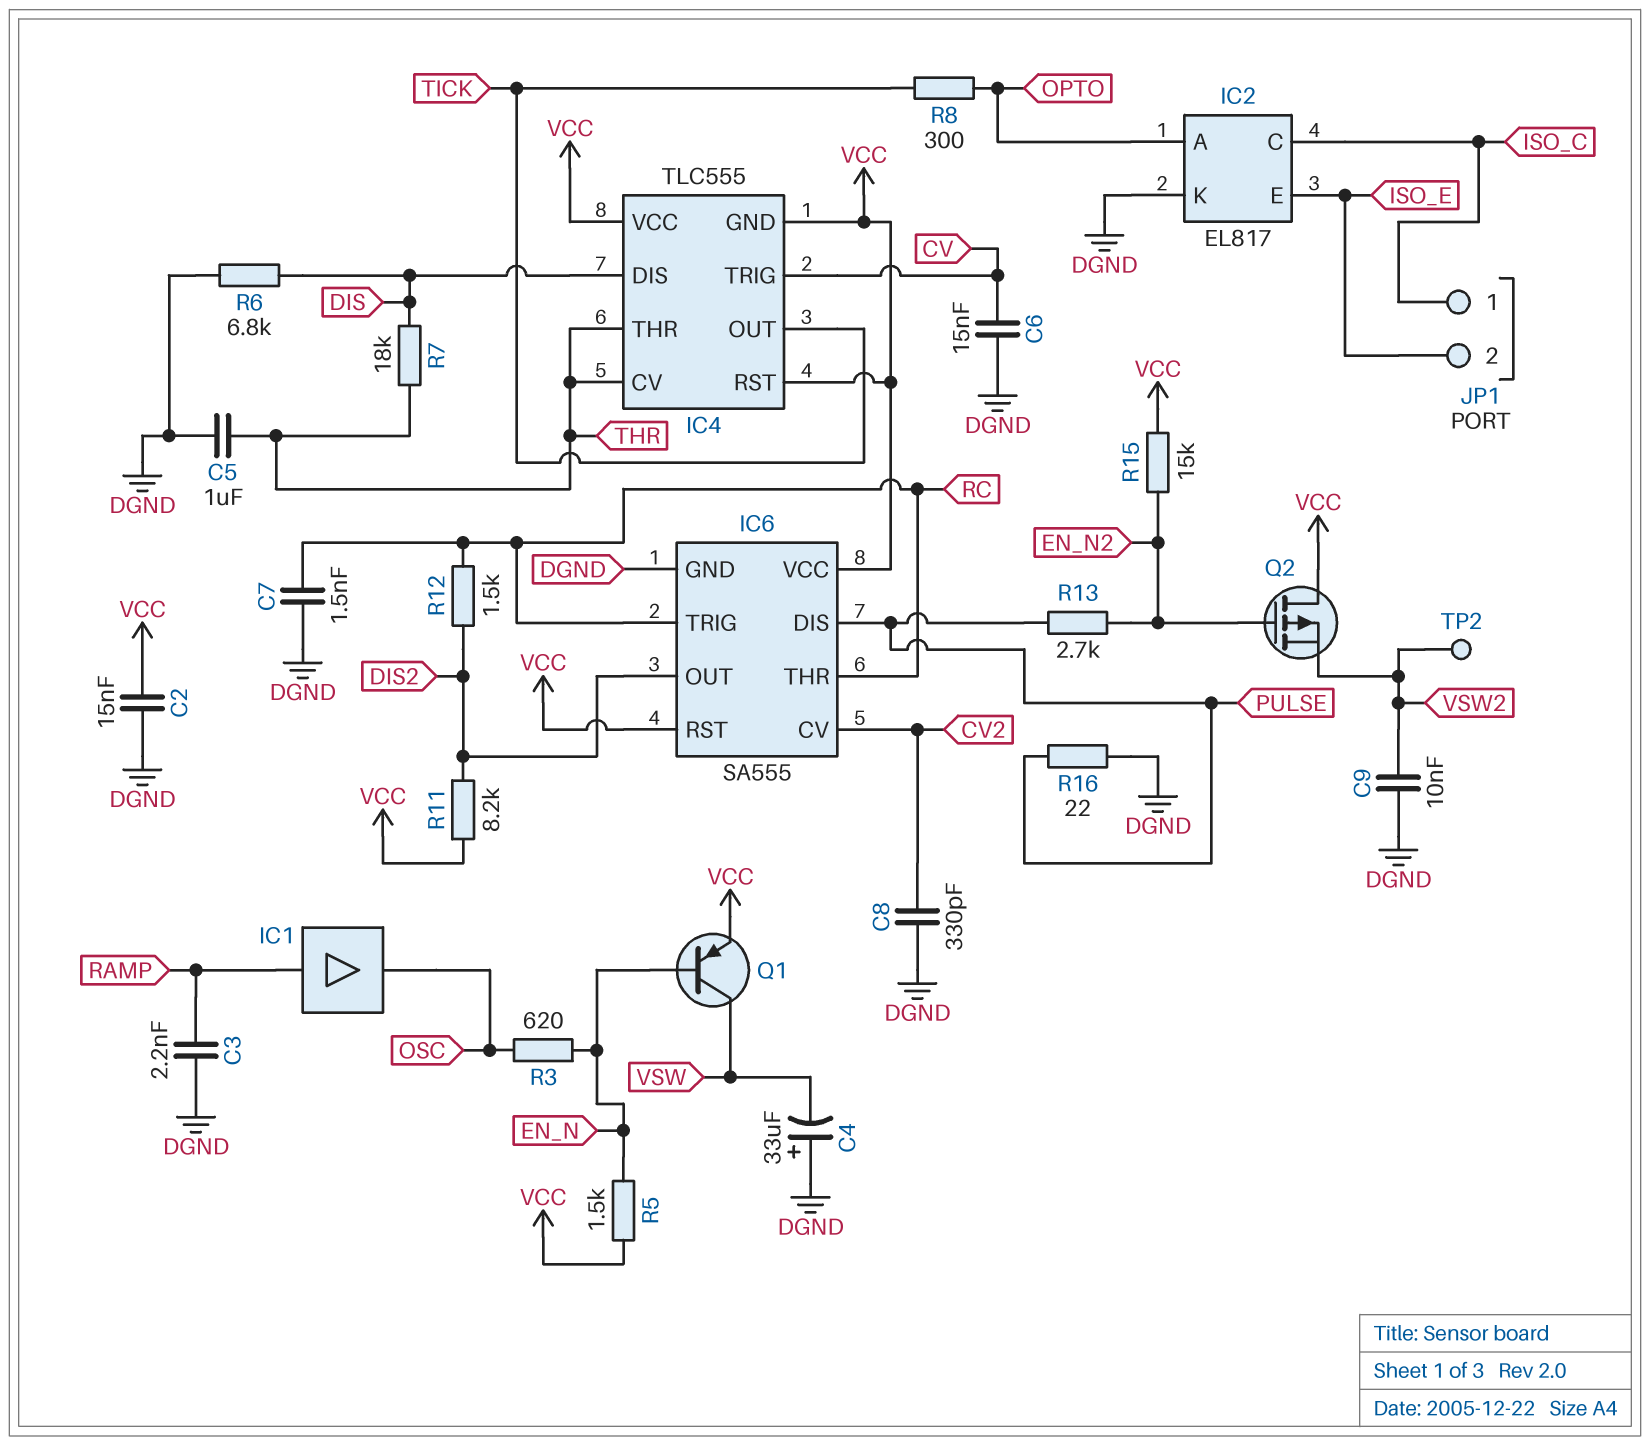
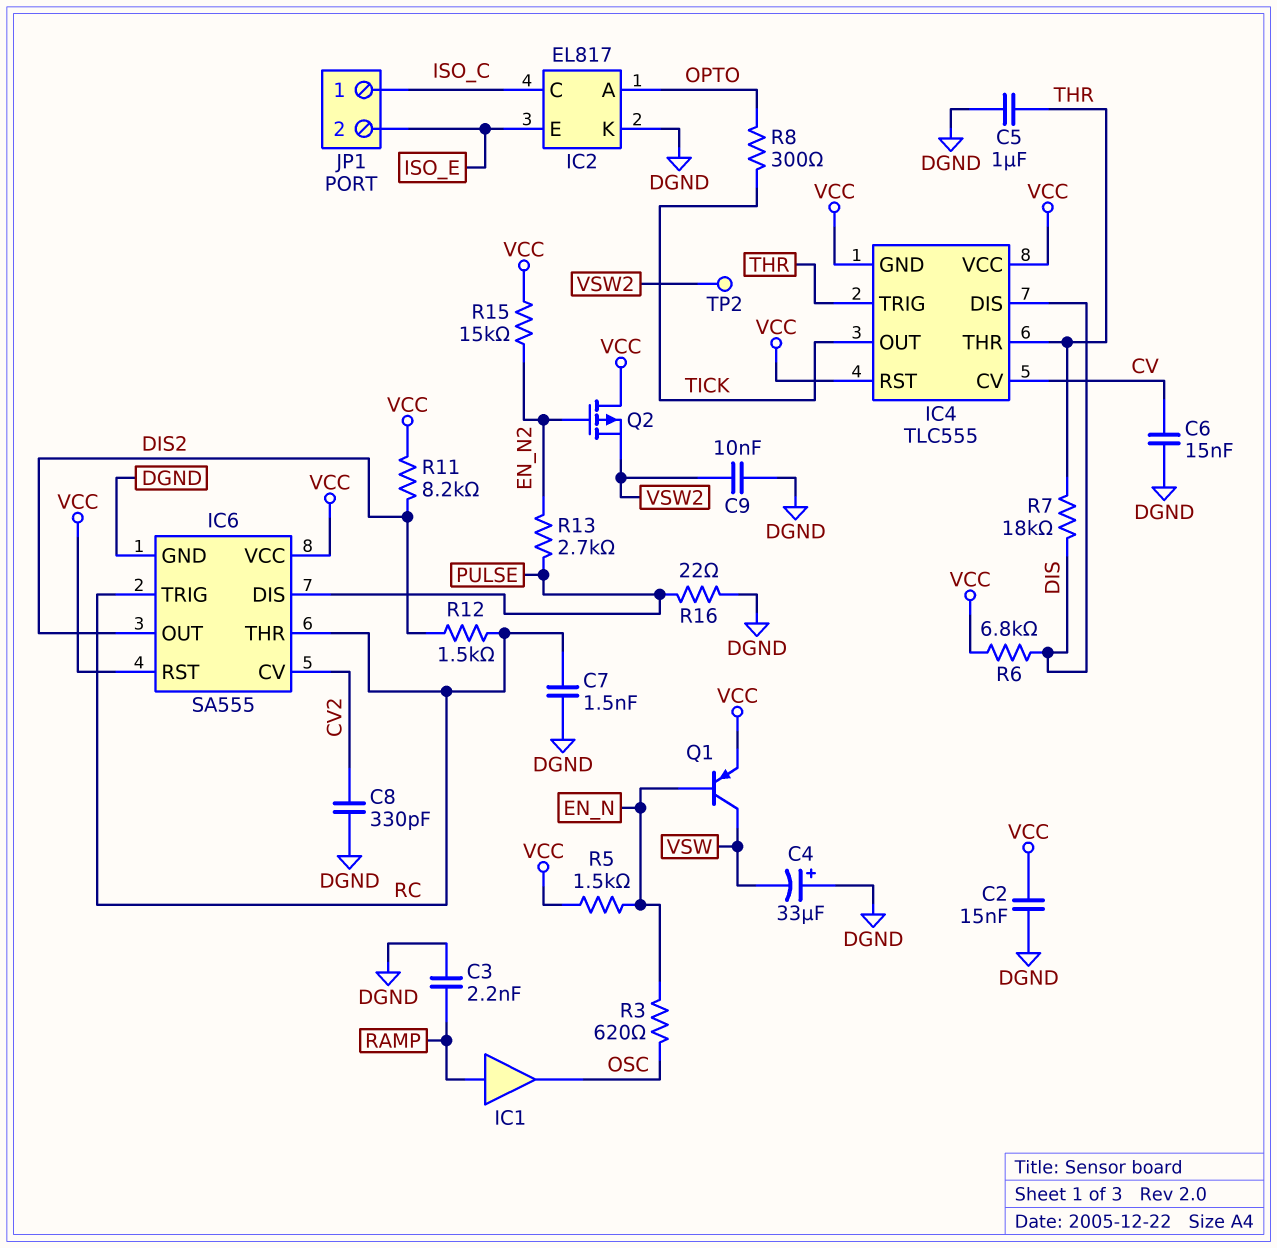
IC4 pin CV: THR -> CV
IC4 pin TRIG: CV -> THR
R6: 6.8k (DGND, DIS) -> 6.8k (DIS, VCC)

